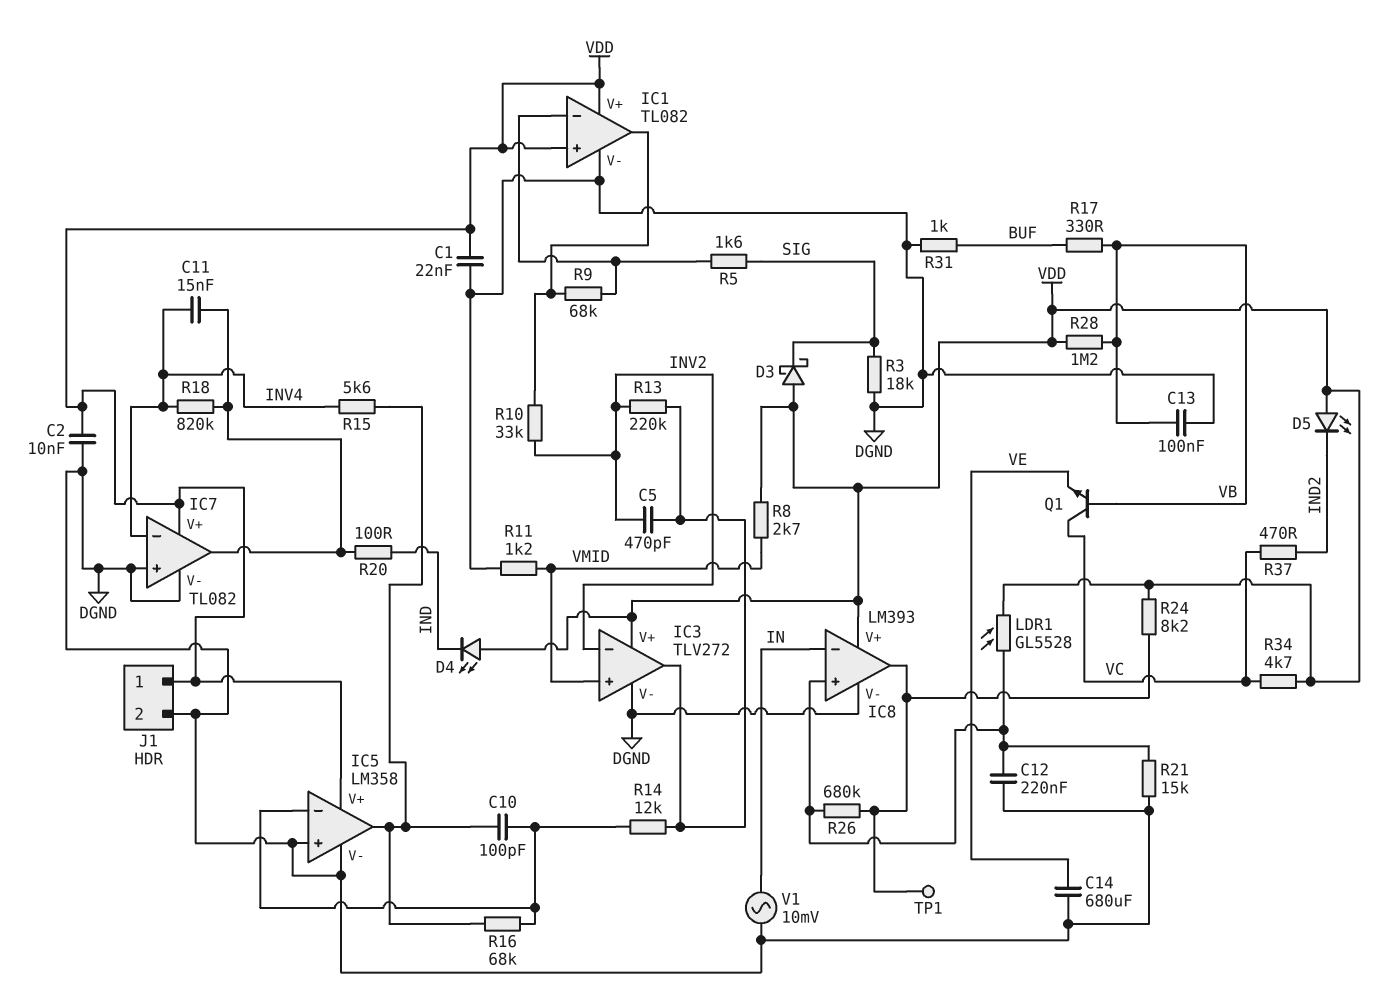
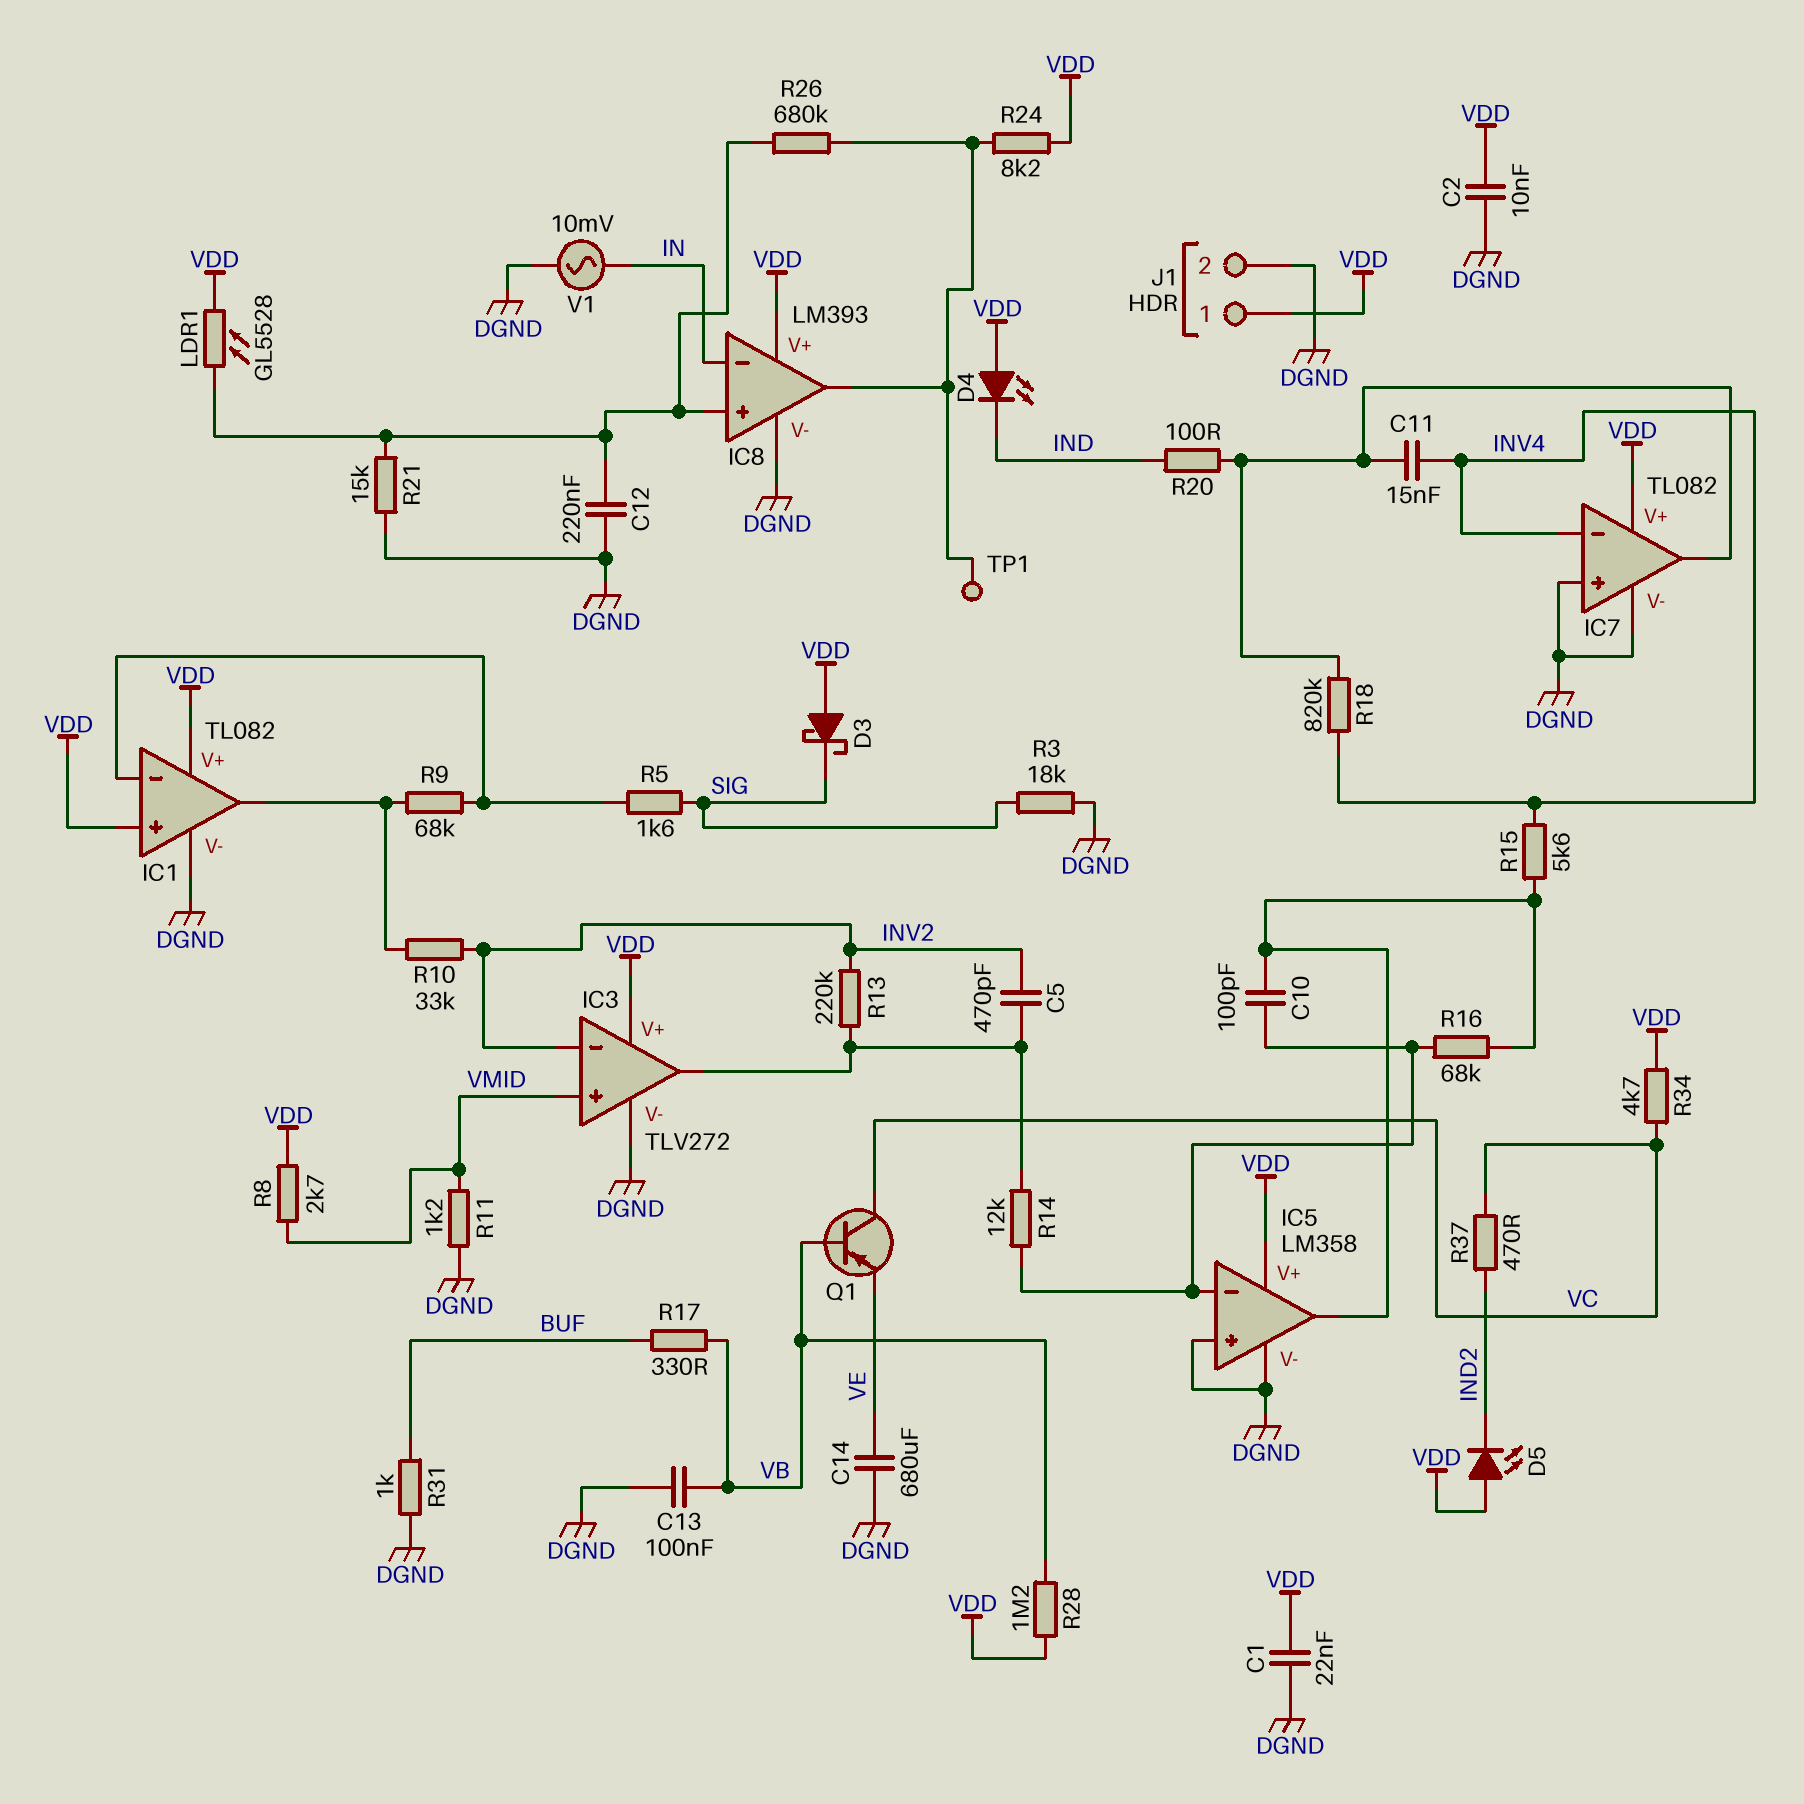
Q1: NPN (B VB, C VC, E VE) -> PNP (B VB, C VC, E VE)

